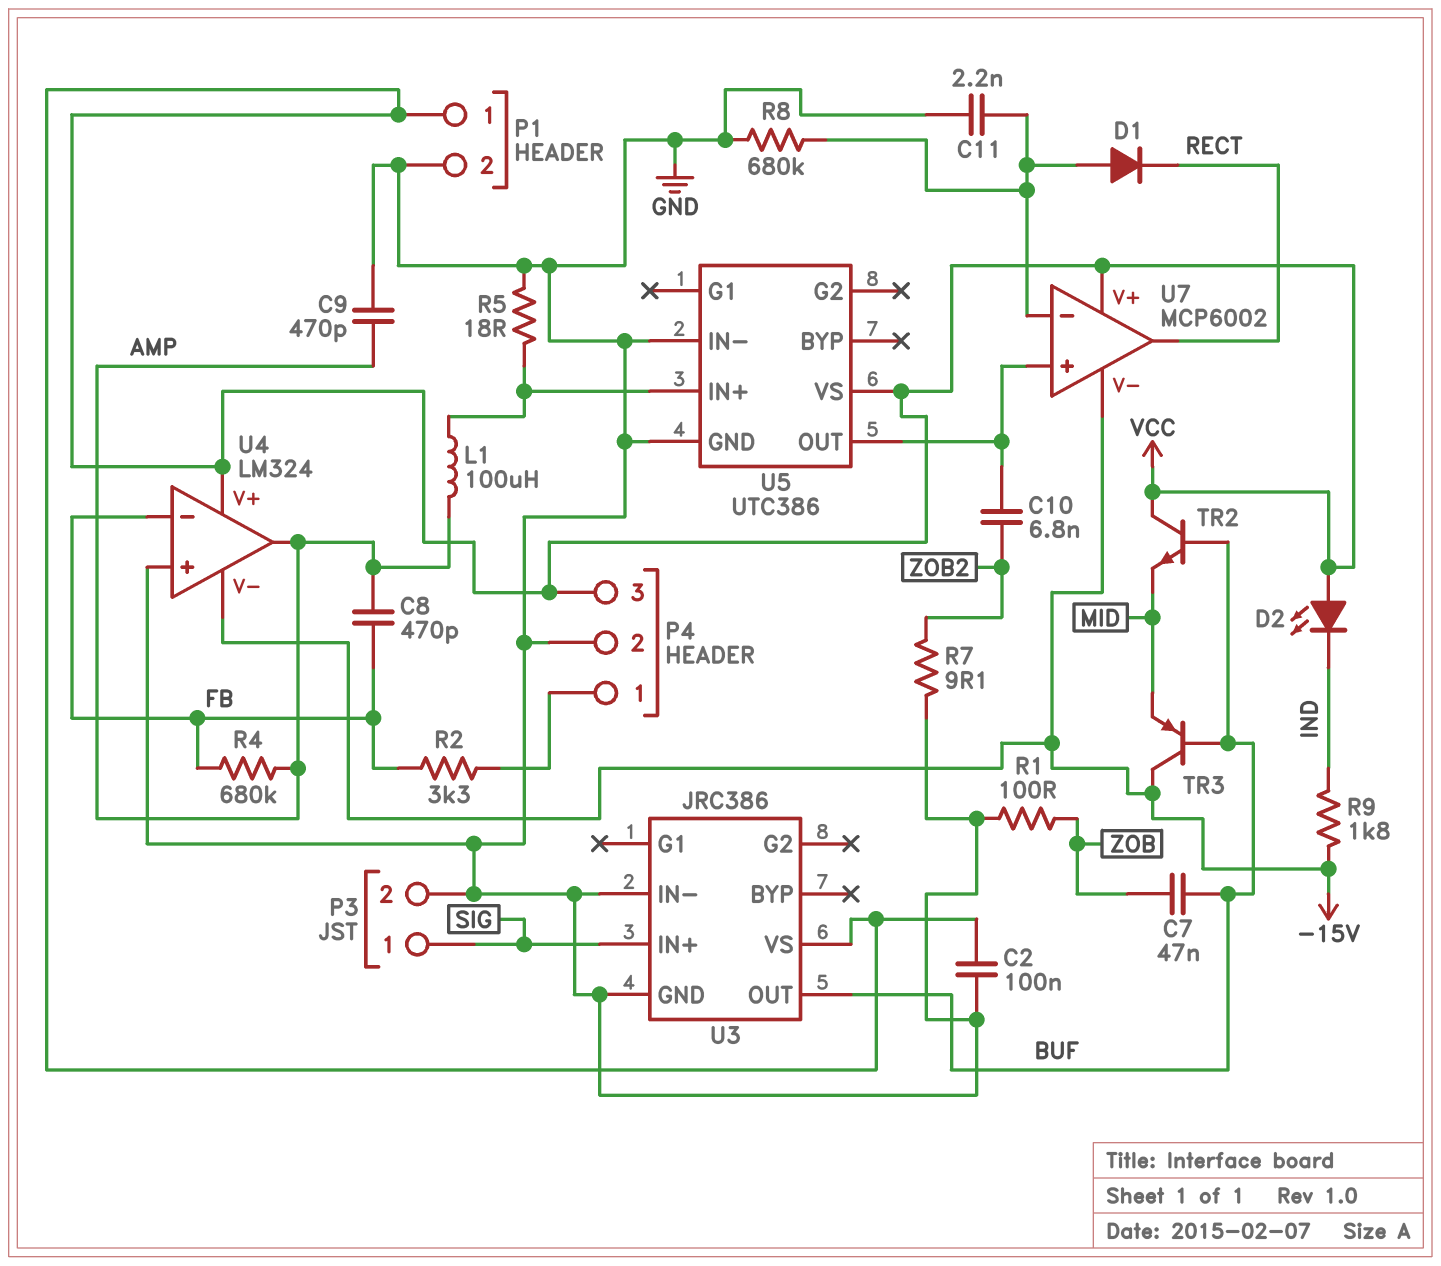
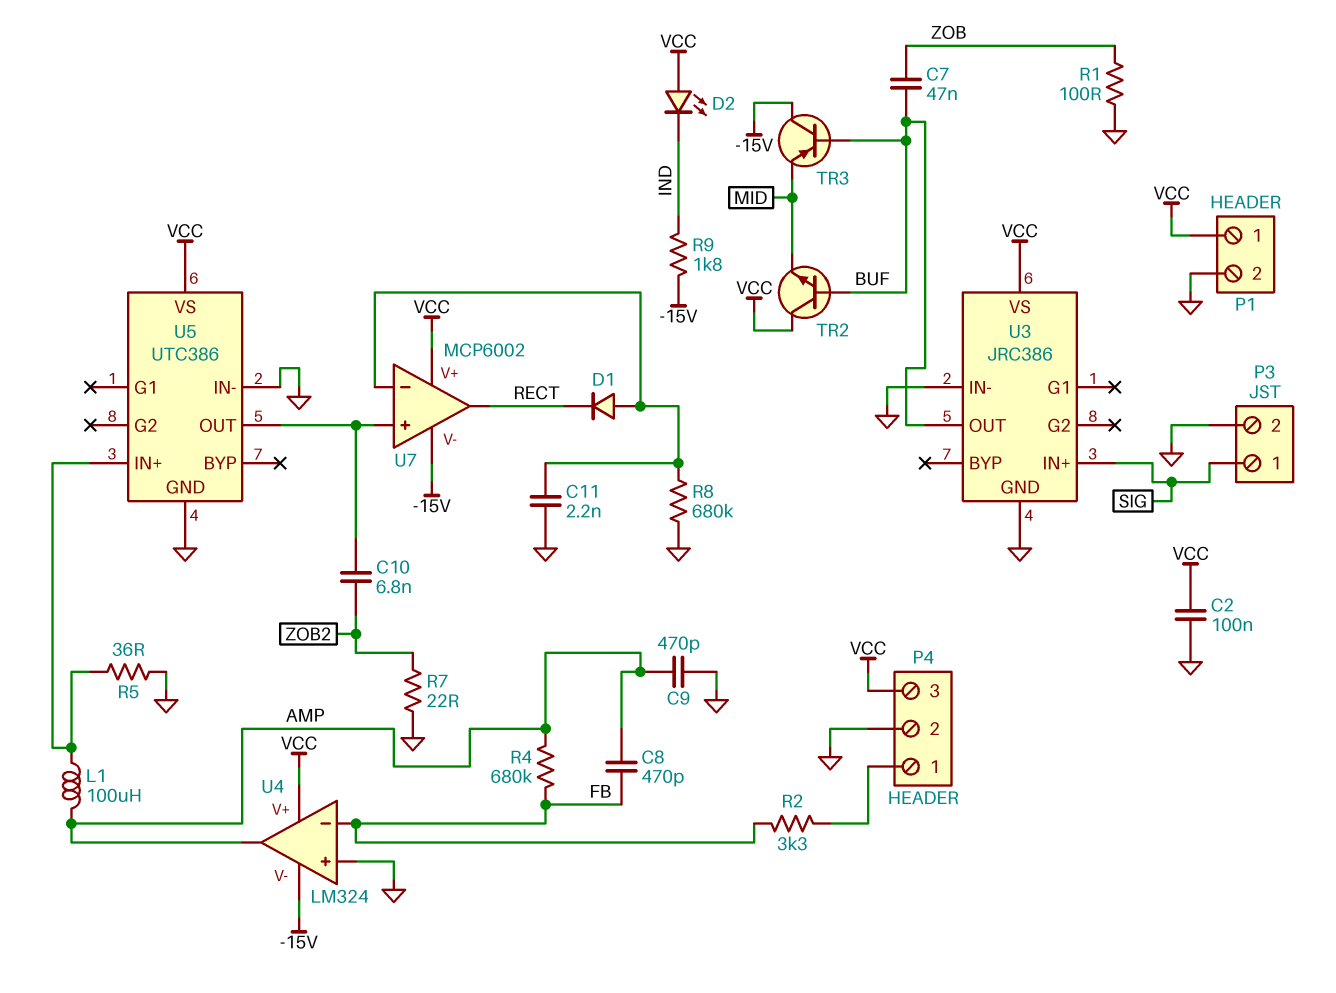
R5: 18 (GND, U5/IN+) -> 36 (GND, U5/IN+)
R7: 9.1 (GND, ZOB2) -> 22 (GND, ZOB2)

